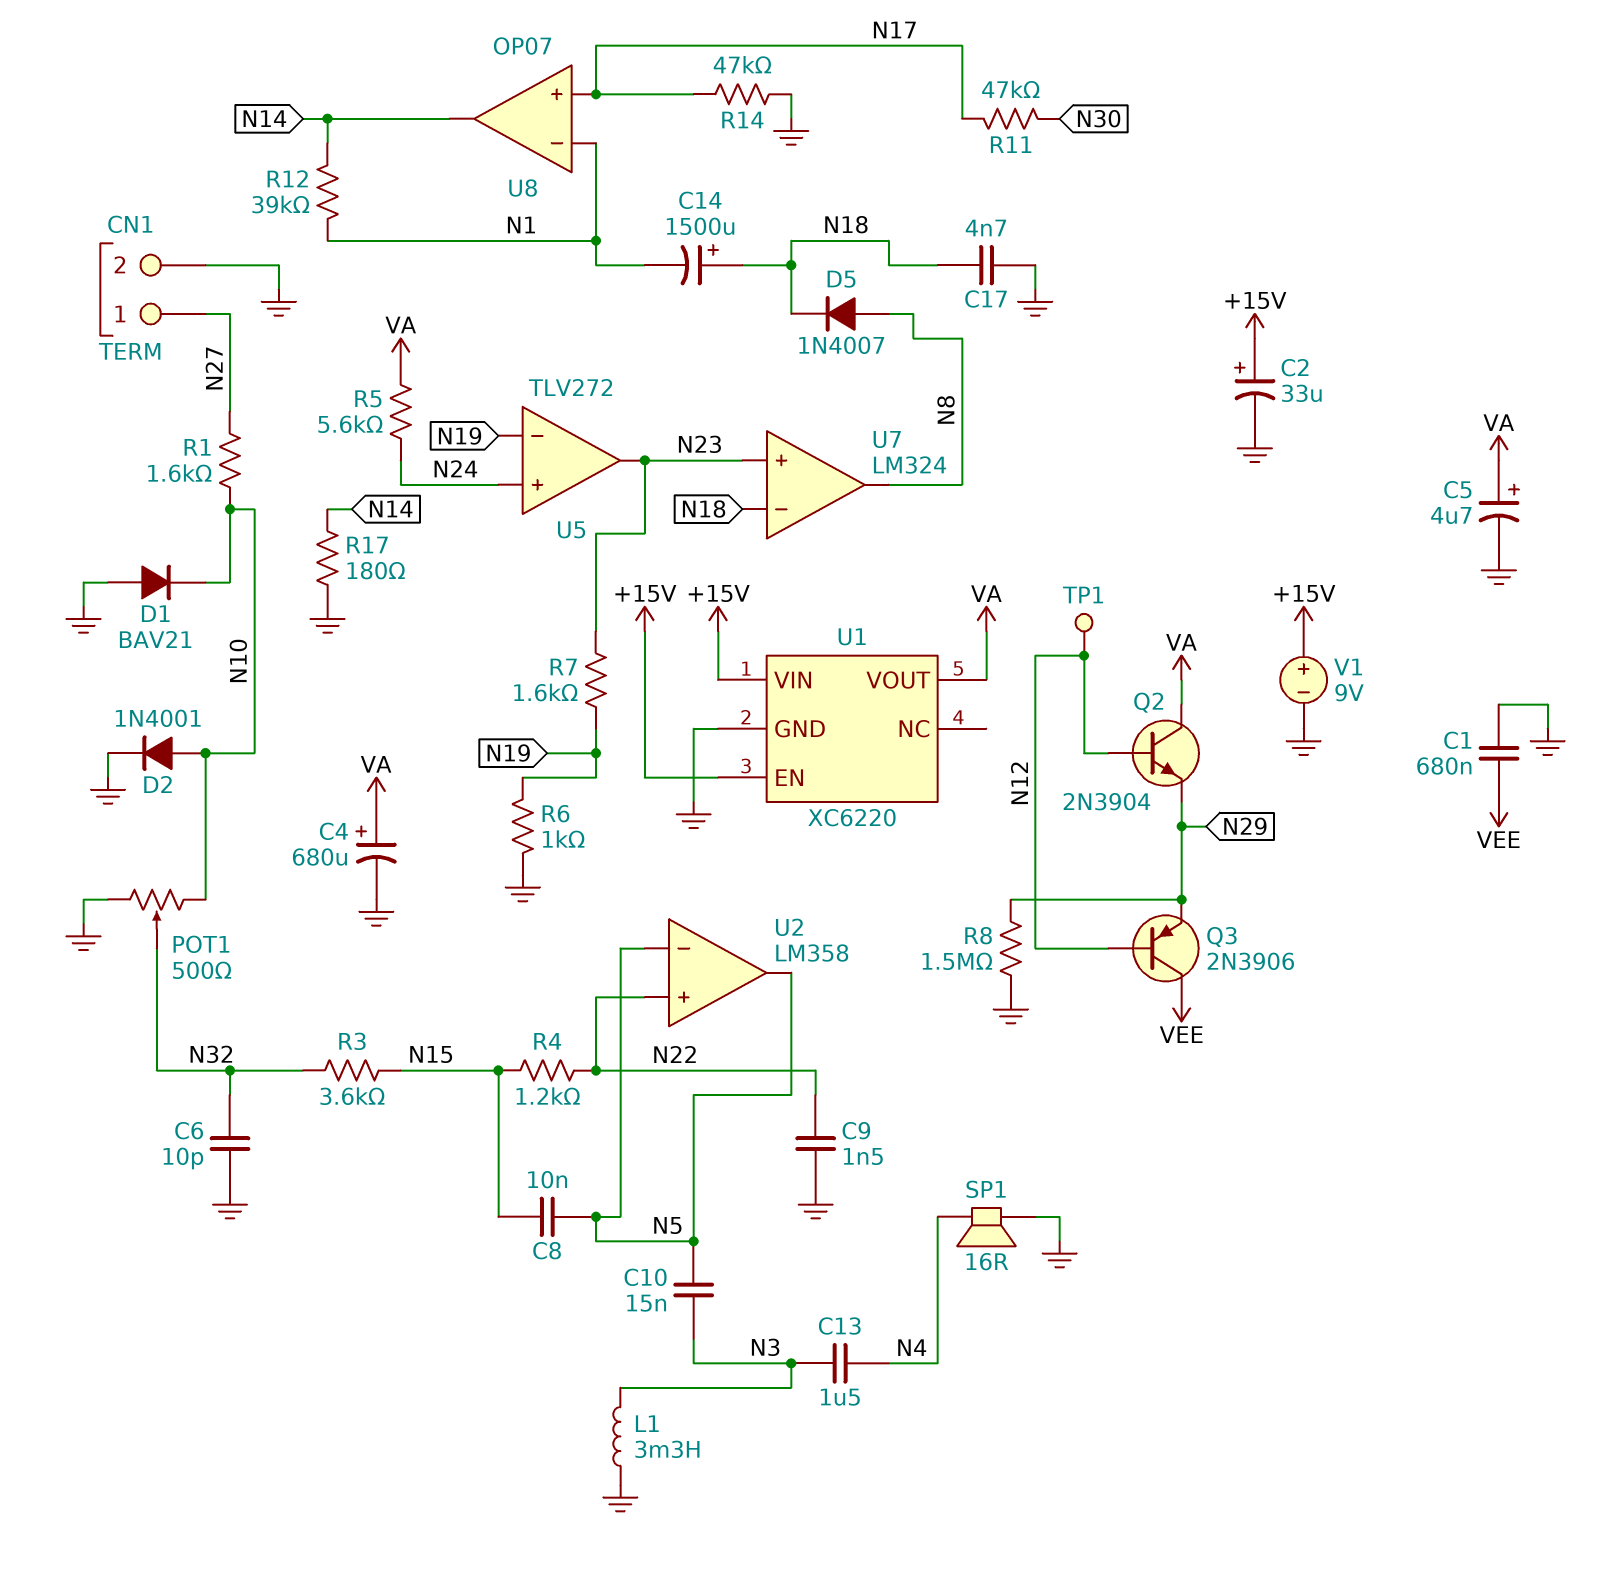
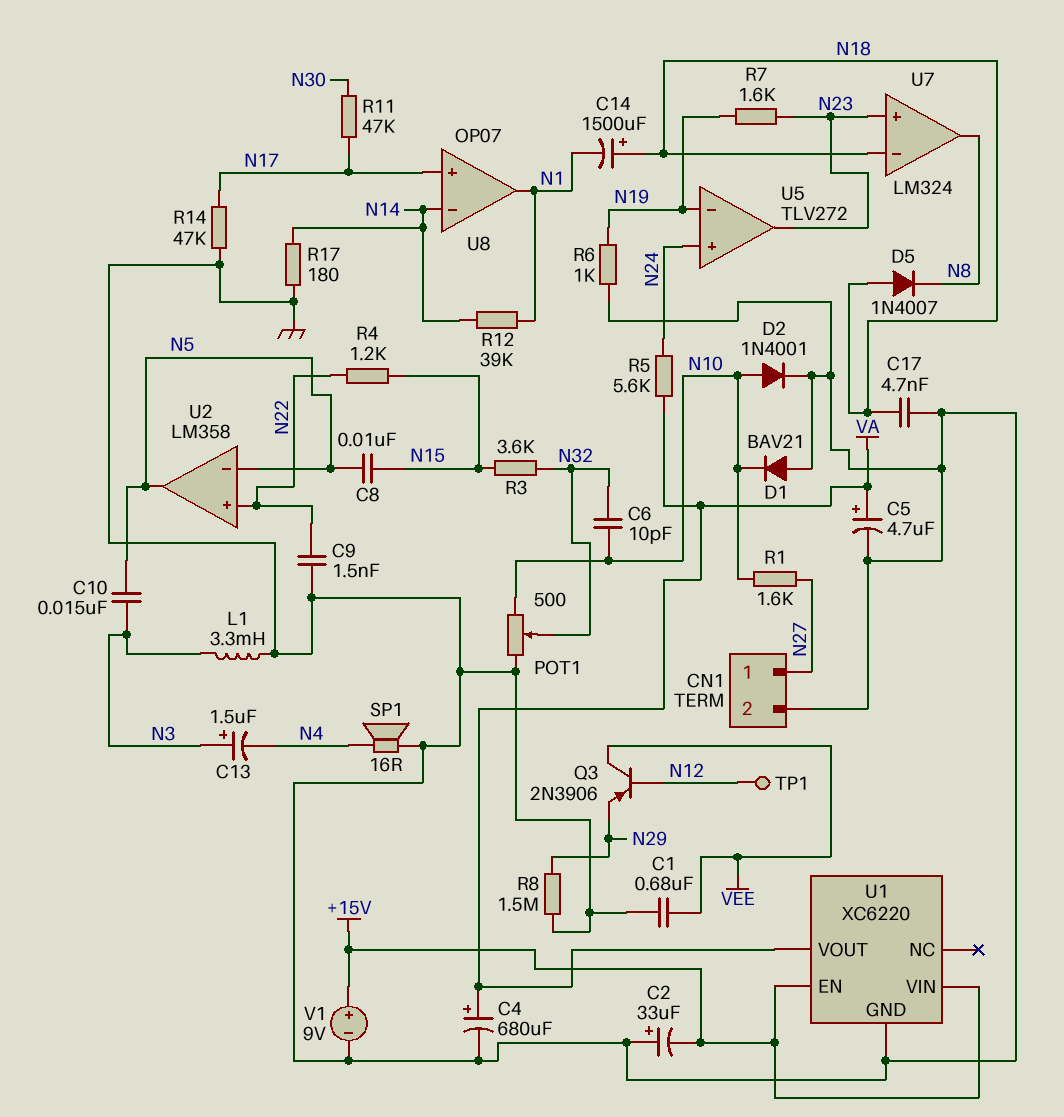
C2: 33uF (plus +15V, minus GND) -> 33uF (plus GND, minus +15V)
C6: 10pF (GND, N32) -> 10pF (N10, N32)
C13: 1.5uF (N3, N4) -> 1.5uF (plus N3, minus N4)
D5: diode 1N4007 (A N8, K N18) -> diode 1N4007 (A N18, K N8)
Q2: NPN 2N3904 (B N12, C VA, E N29) -> none
U8 pin in-: N1 -> N14
U8 pin out: N14 -> N1

